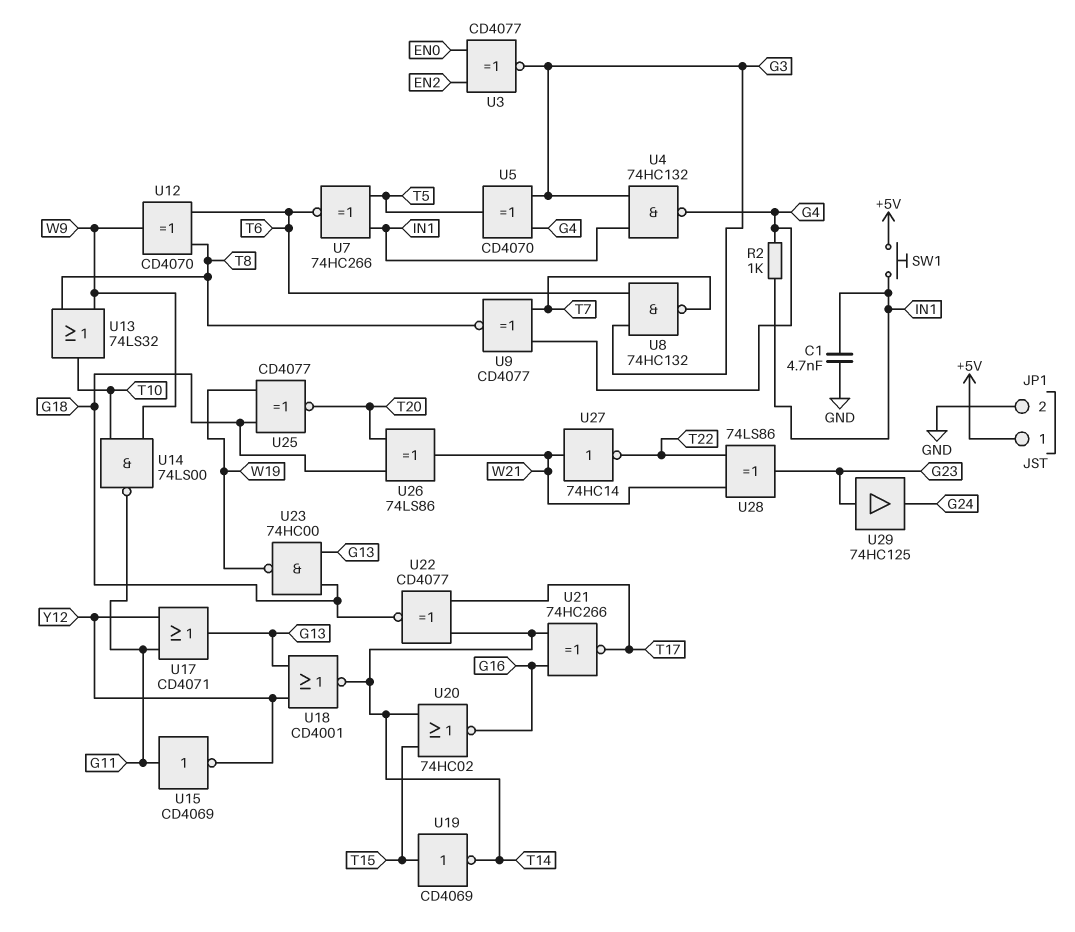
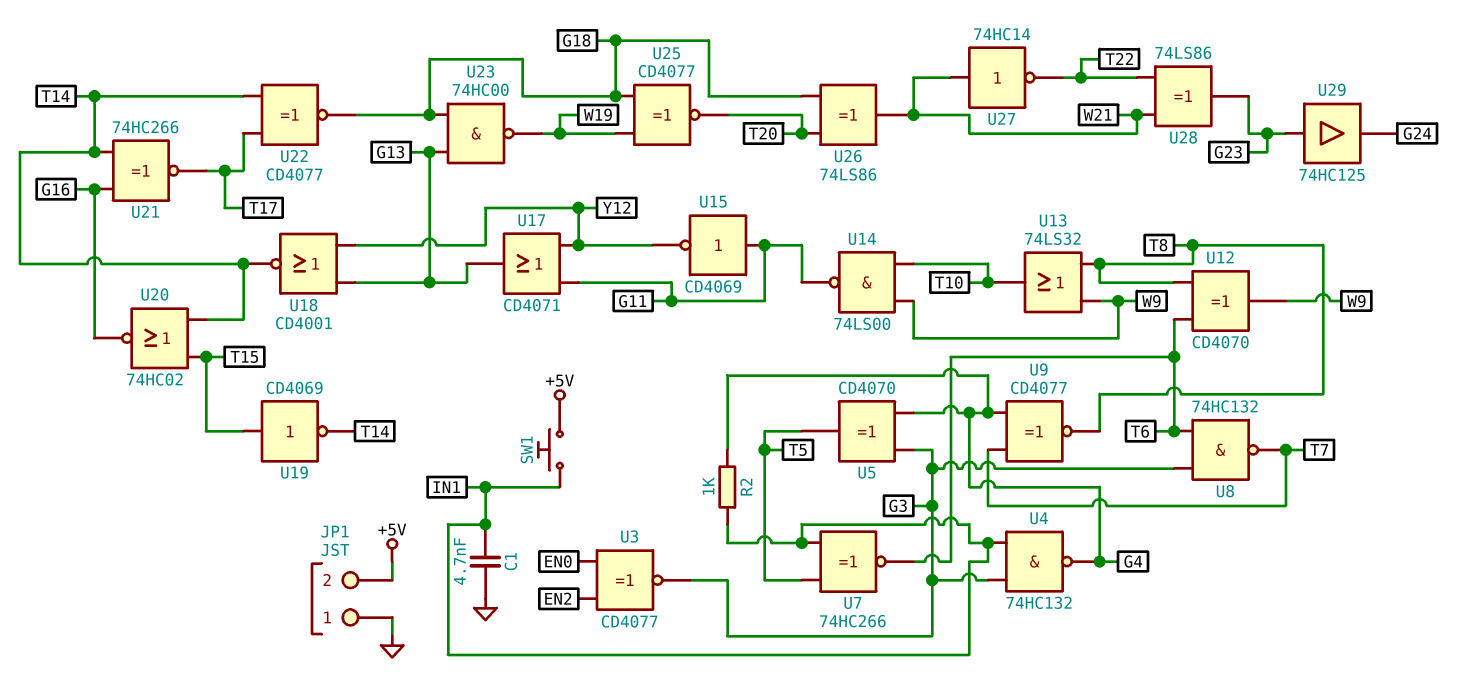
JP1 pin 1: +5V -> GND
JP1 pin 2: GND -> +5V

